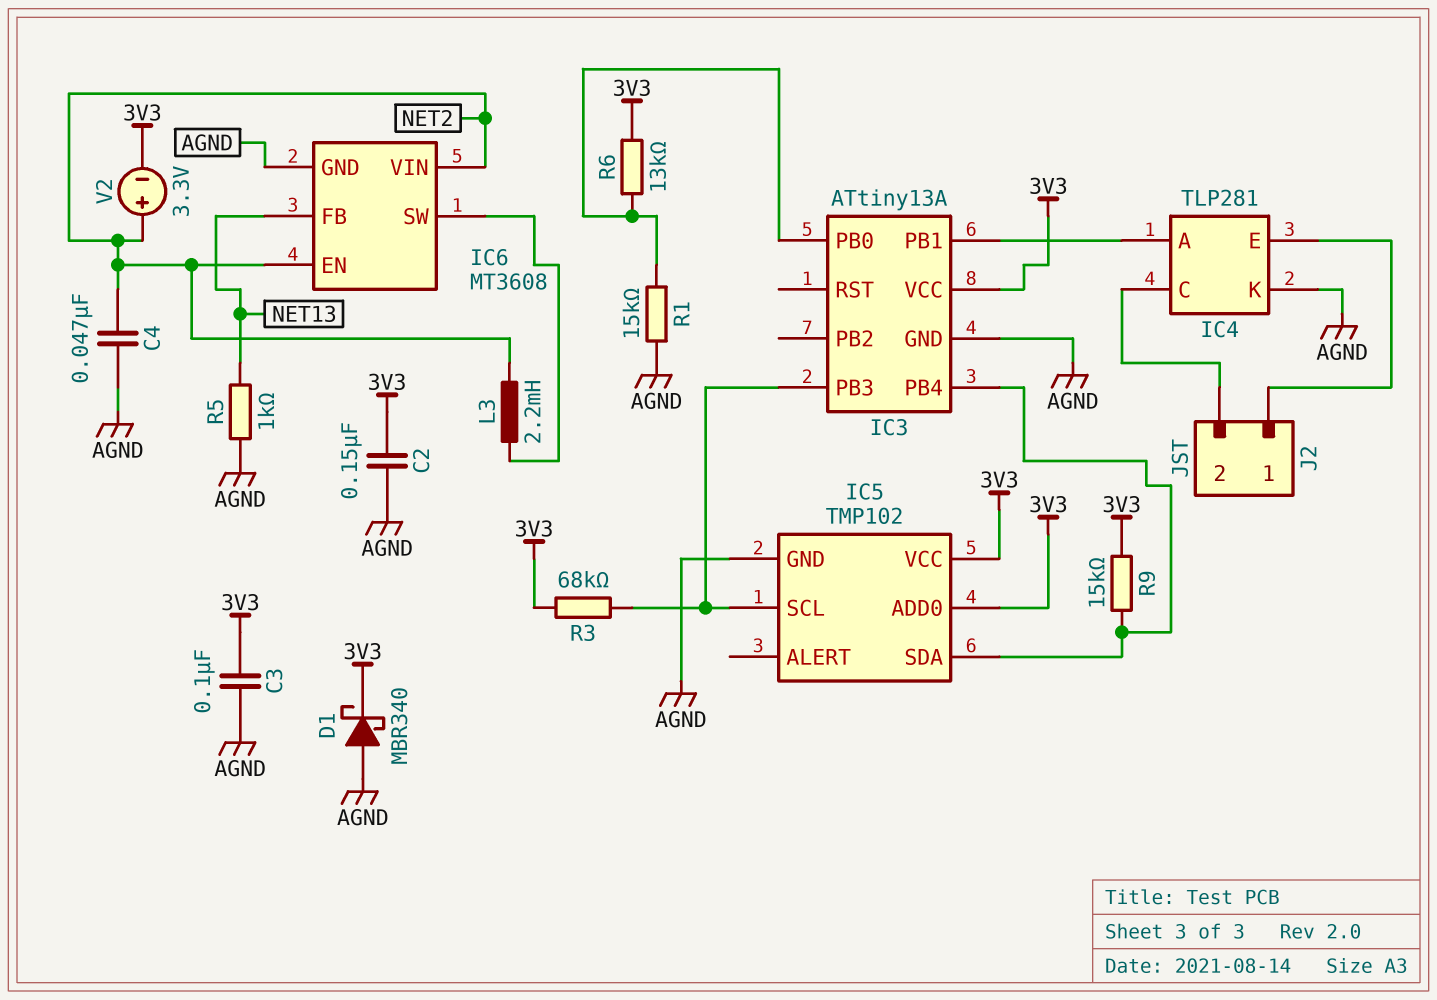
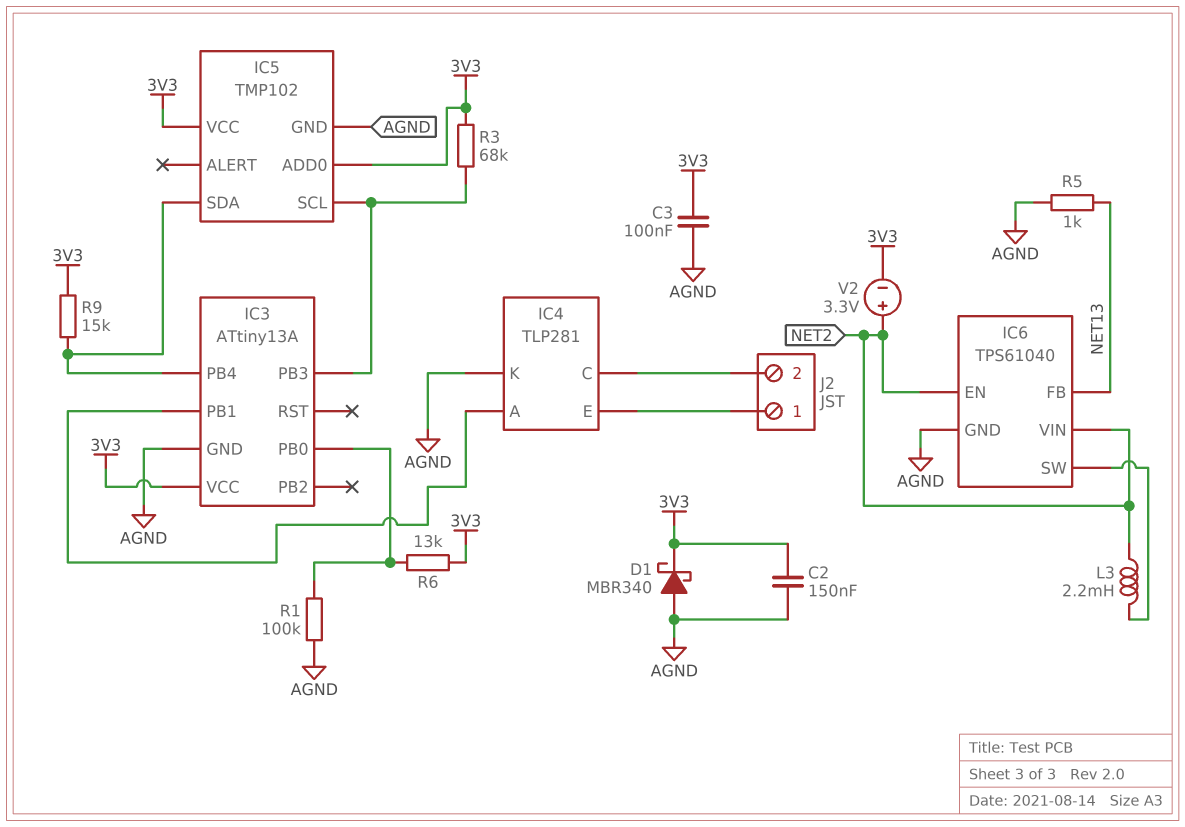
C4: 47nF (AGND, NET2) -> none
IC6: MT3608 -> TPS61040
R1: 15k (AGND, IC3/PB0) -> 100k (AGND, IC3/PB0)

